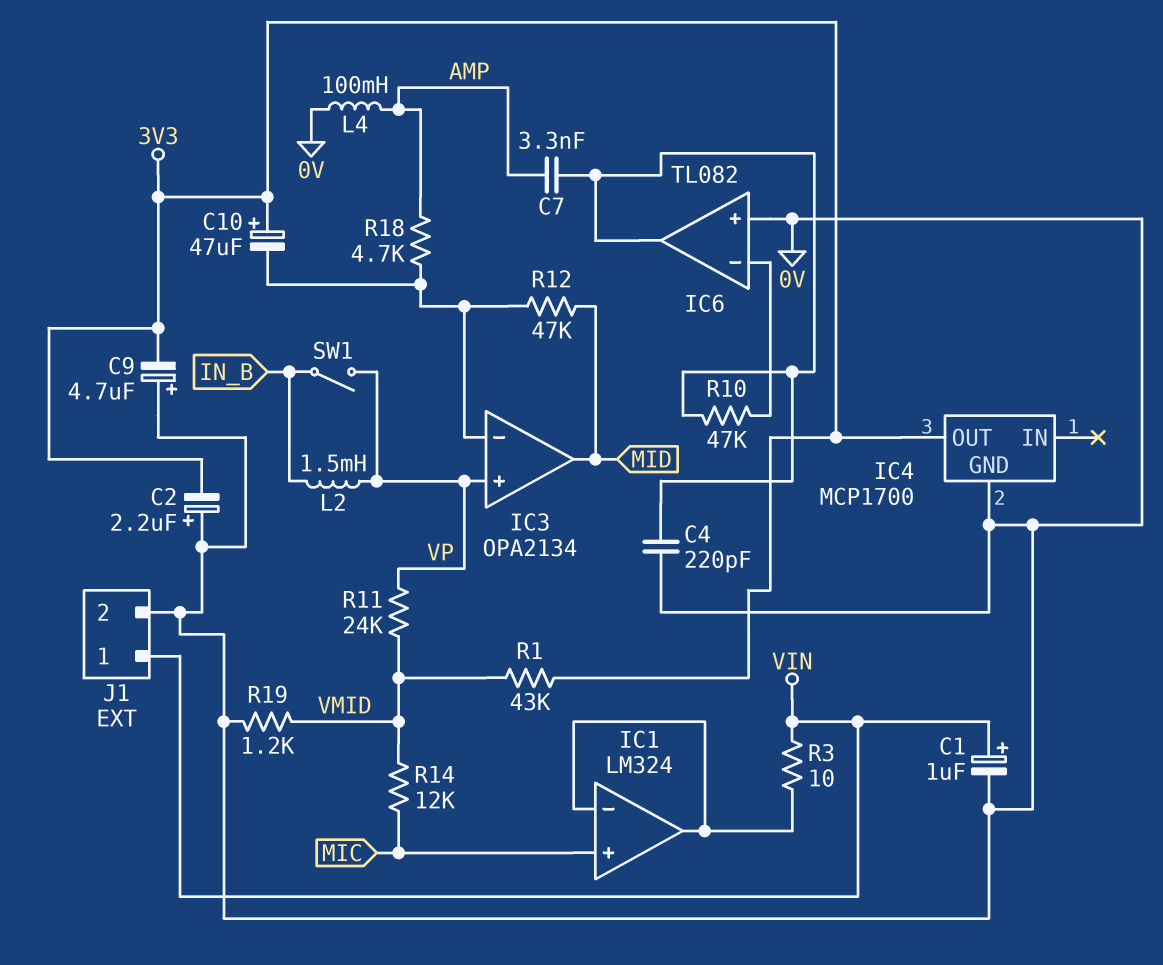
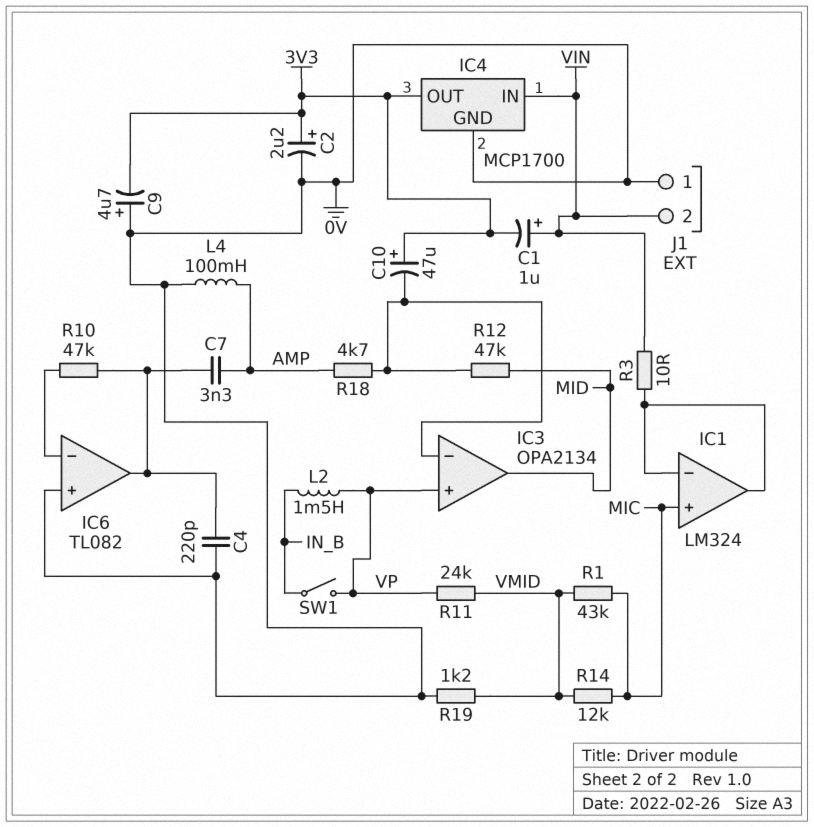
C1: 1uF (plus VIN, minus 0V) -> 1uF (plus VIN, minus 3V3)
C2: 2.2uF (plus 0V, minus 3V3) -> 2.2uF (plus 3V3, minus 0V)
IC4 pin IN: none -> VIN
J1 pin 1: VIN -> 0V
J1 pin 2: 0V -> VIN
R1: 43k (3V3, VMID) -> 43k (MIC, VMID)

